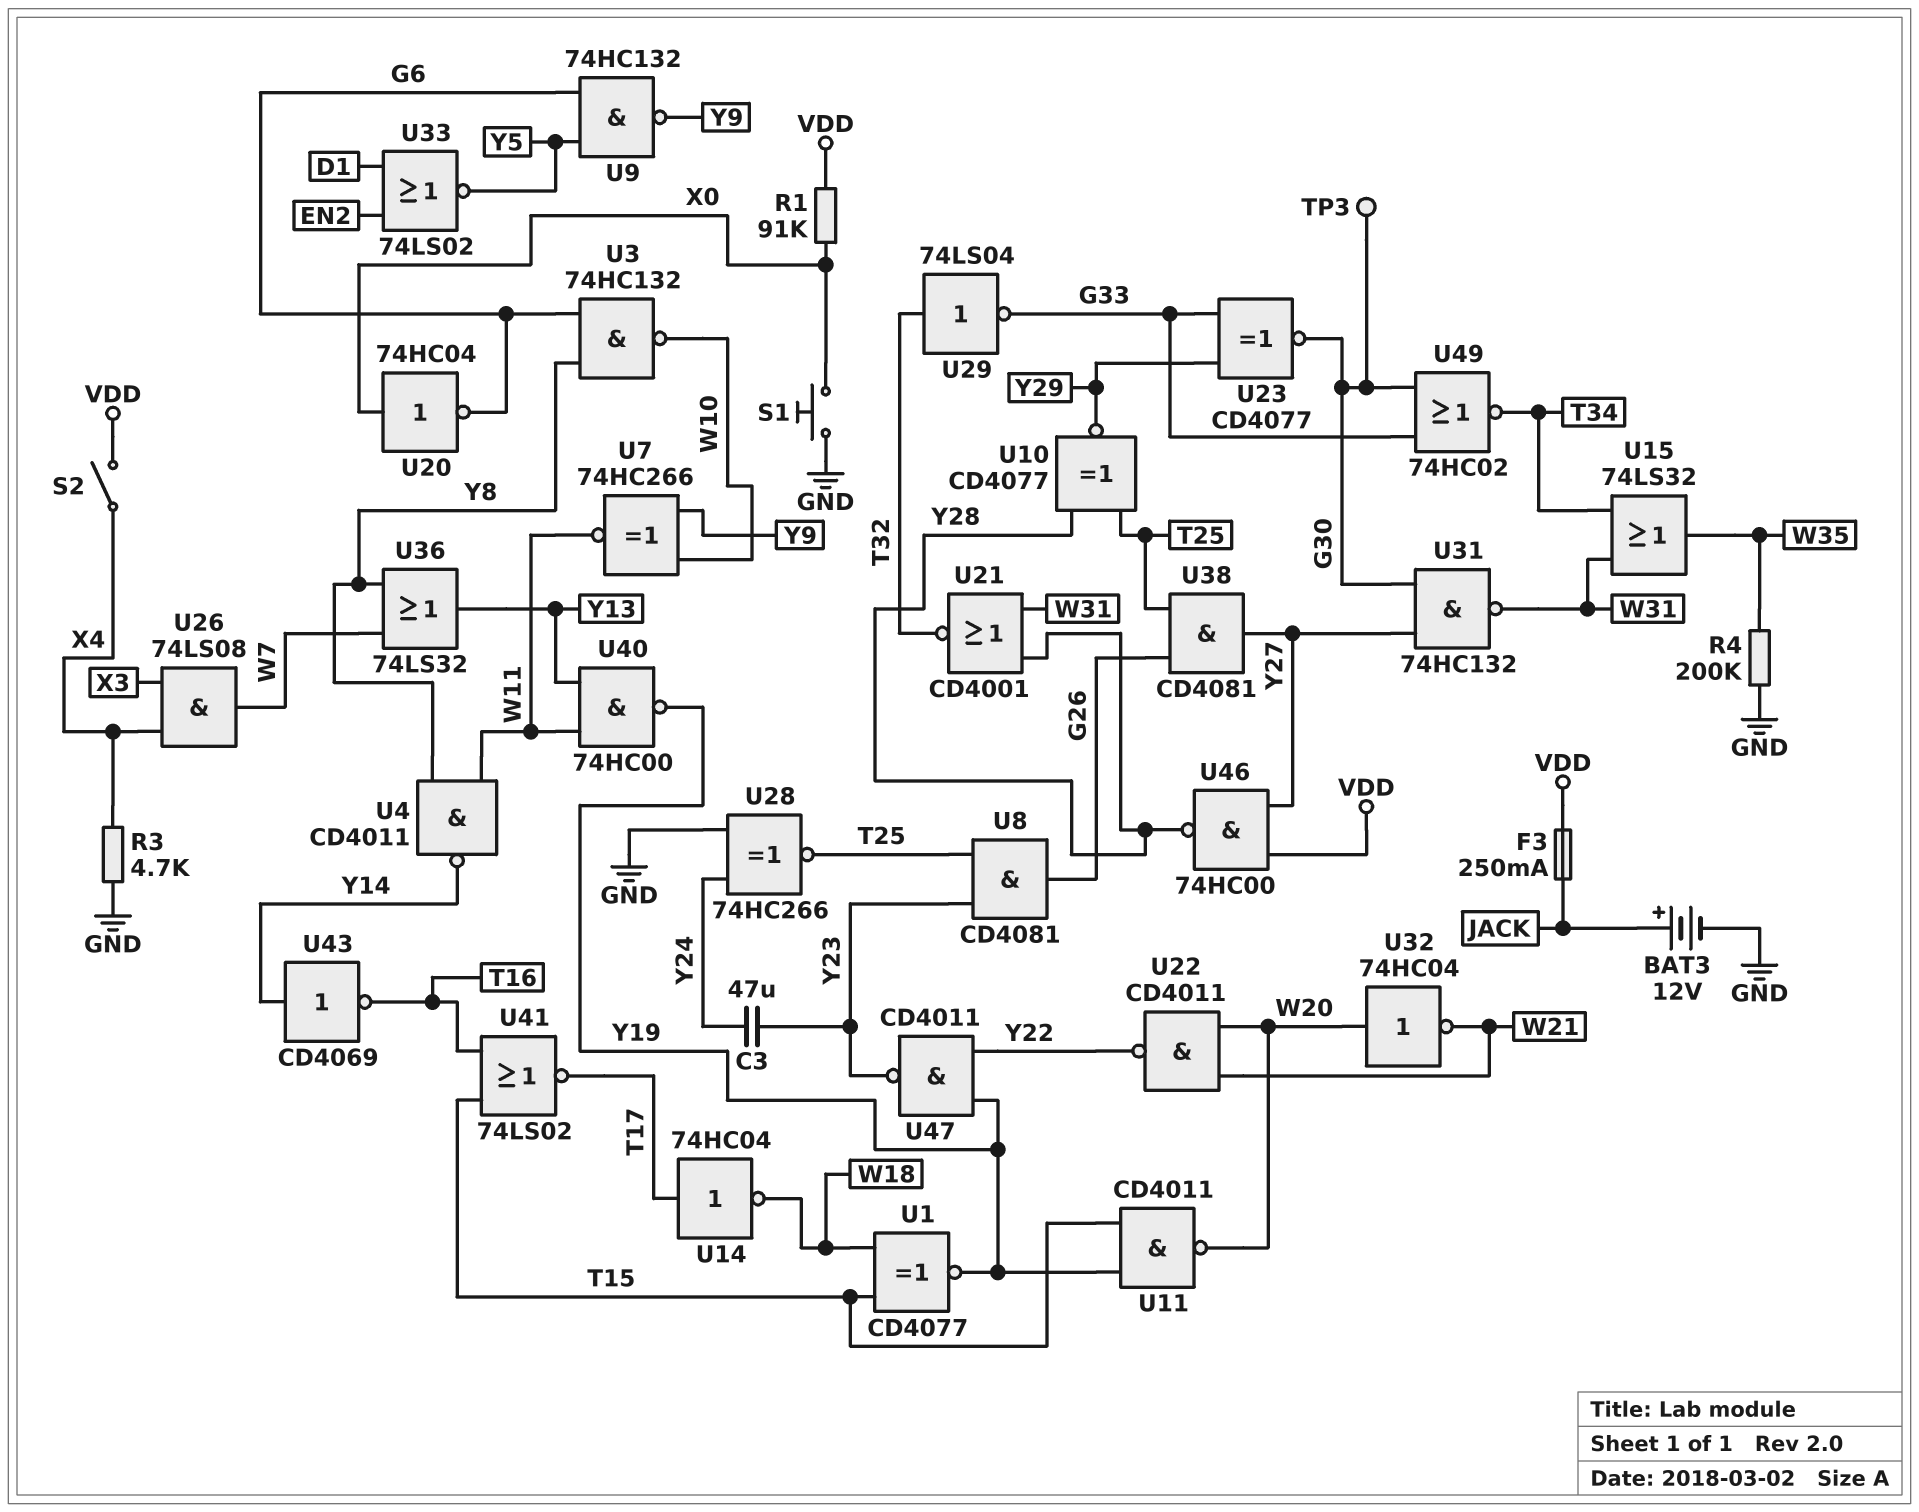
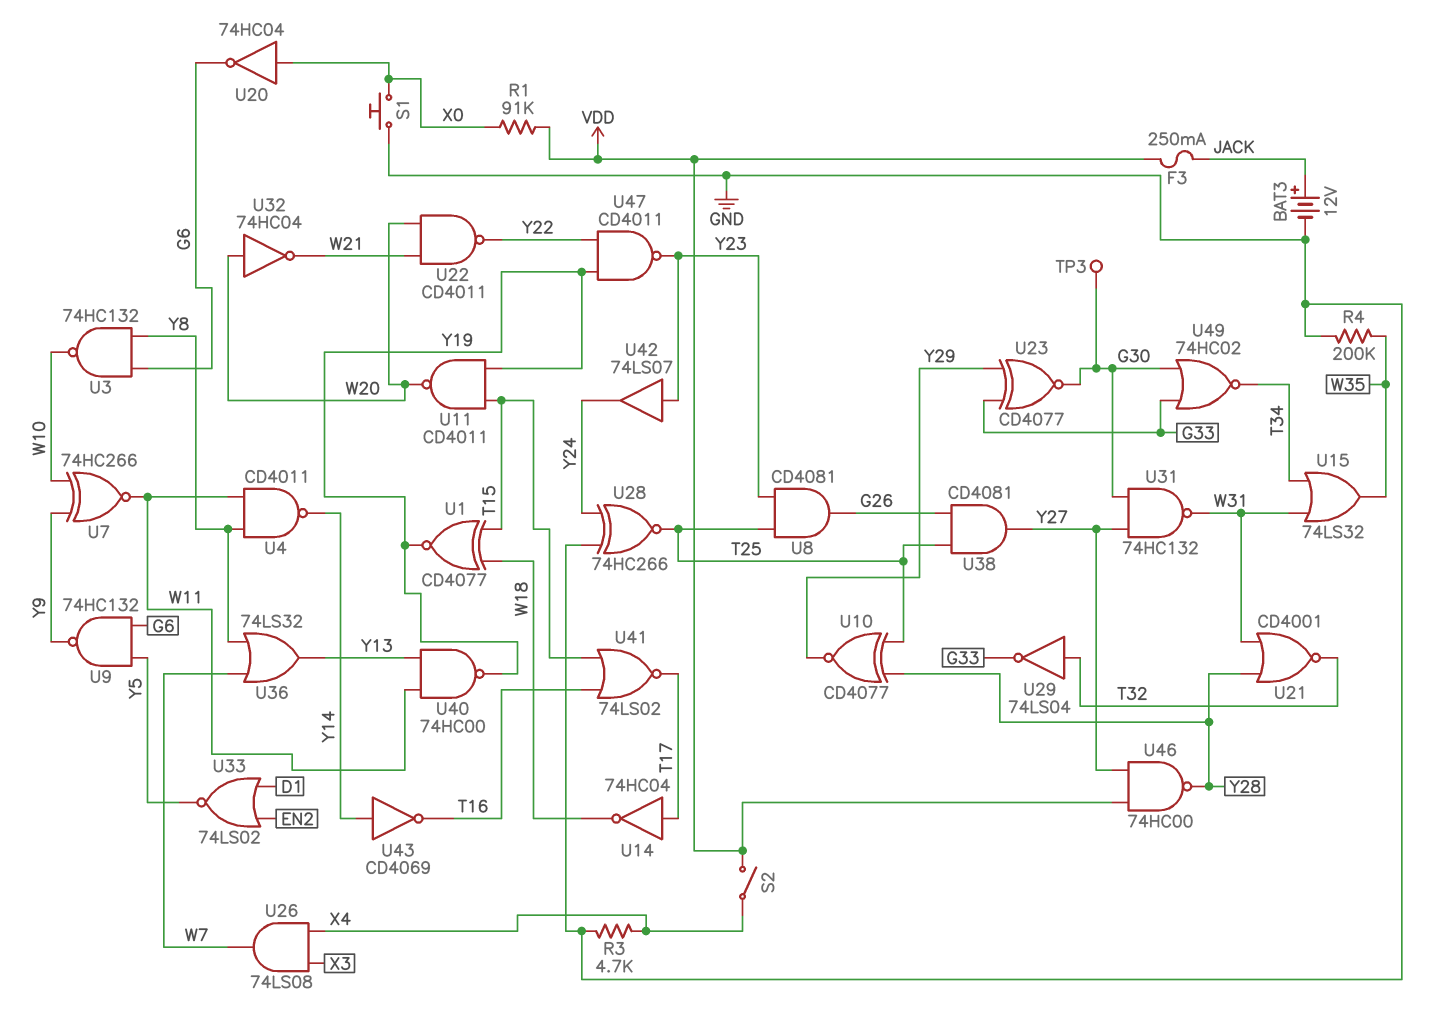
C3: 47uF (Y23, Y24) -> none
U42: none -> buffer 74LS07 (in Y23, out Y24)

